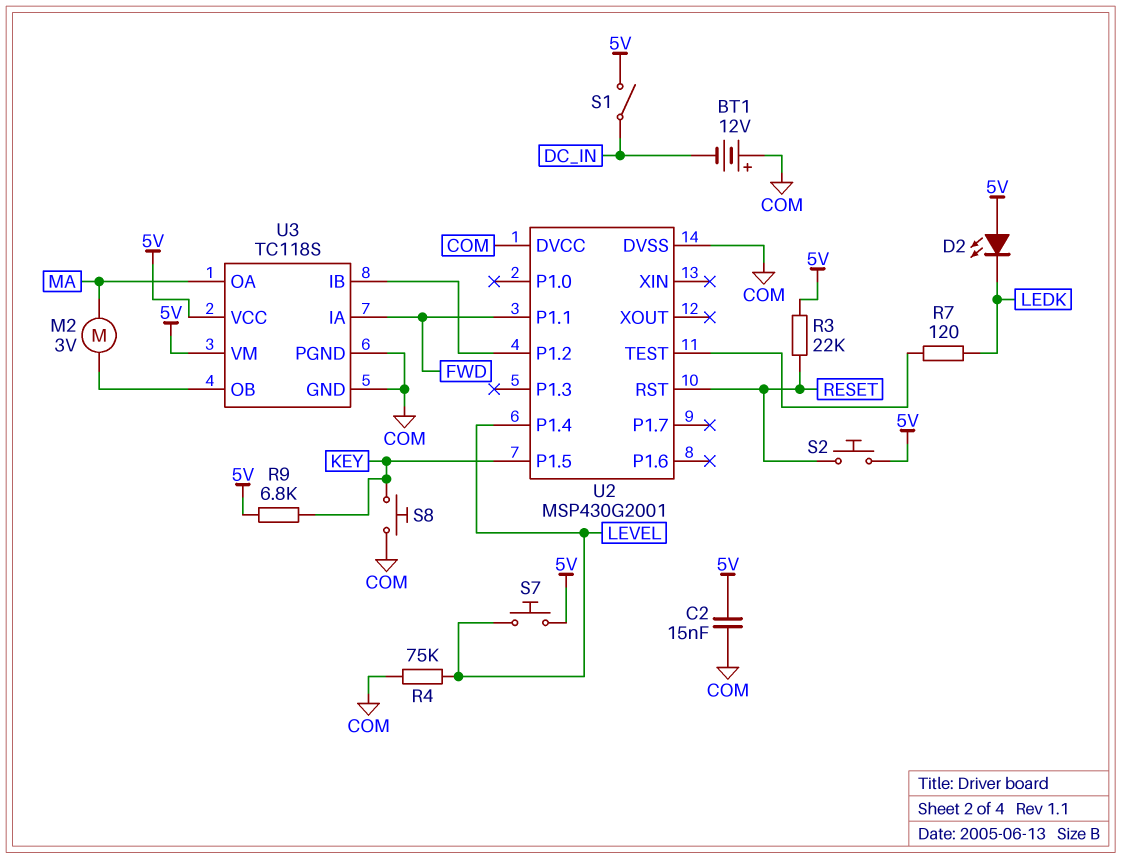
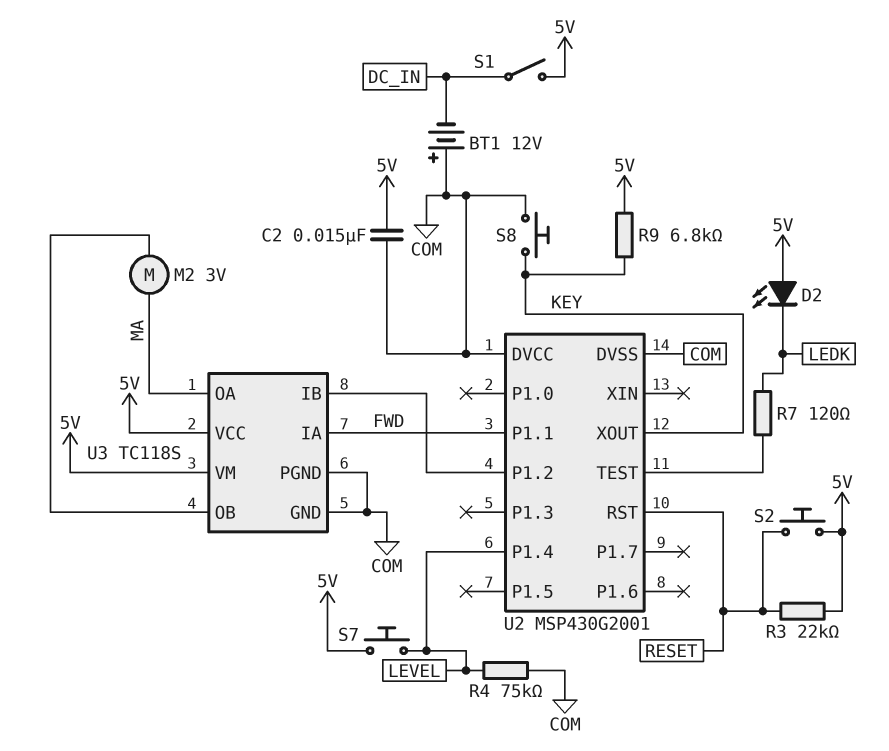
U2 pin P1.5: KEY -> none
U2 pin XOUT: none -> KEY

